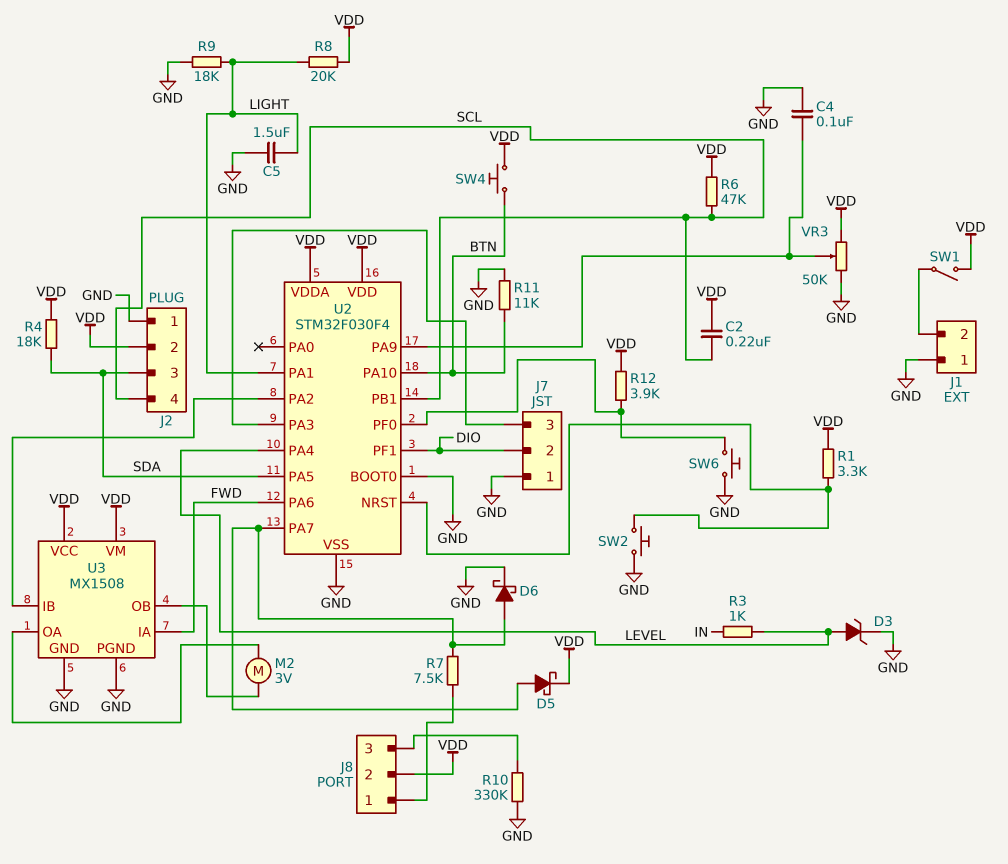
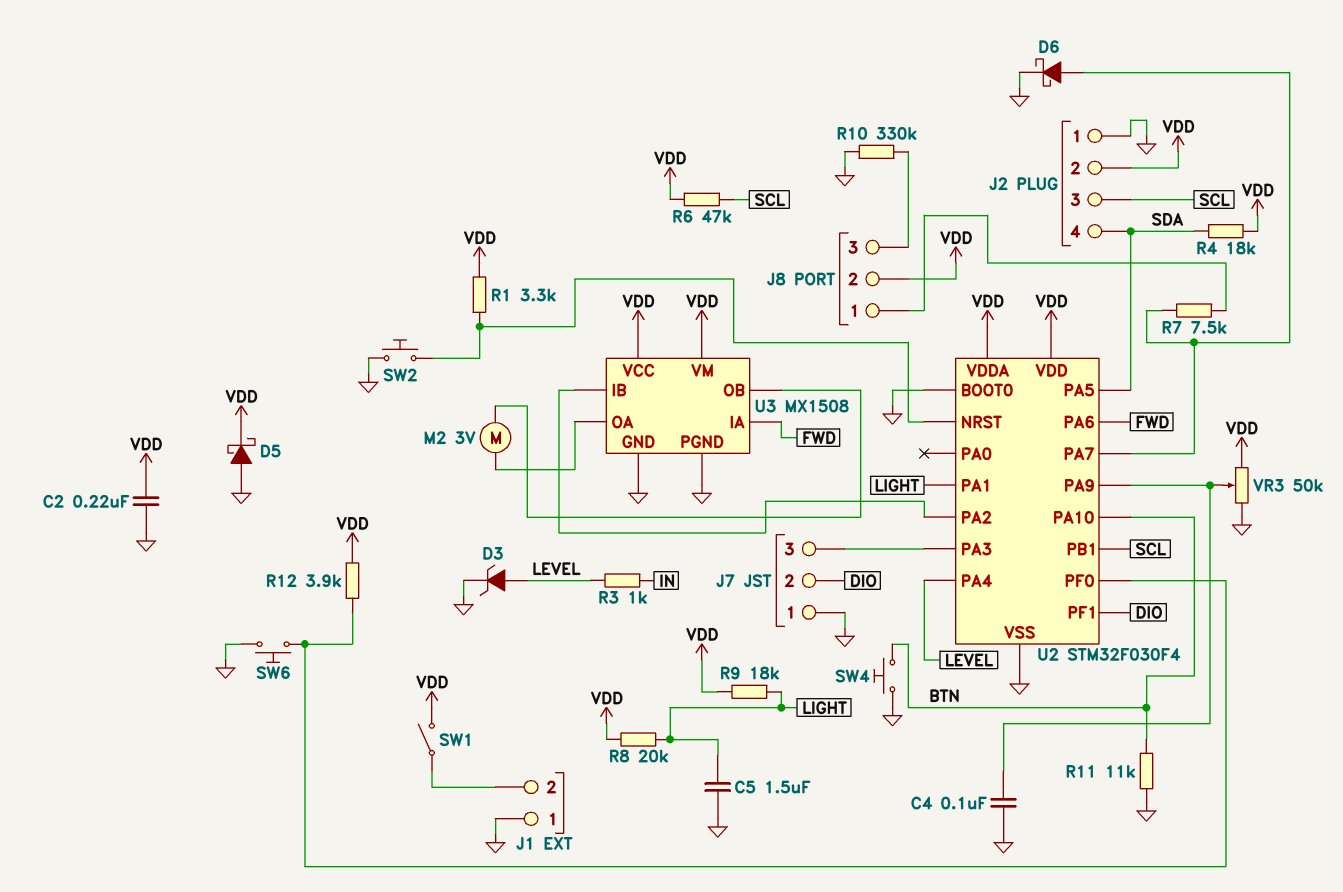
C2: 220nF (SCL, VDD) -> 220nF (GND, VDD)
D5: schottky (A U2/PA7, K VDD) -> schottky (A GND, K VDD)
J2 pin 3: SDA -> SCL
J2 pin 4: SCL -> SDA
R9: 18k (GND, LIGHT) -> 18k (LIGHT, VDD)
SW4: button (BTN, VDD) -> button (BTN, GND)

